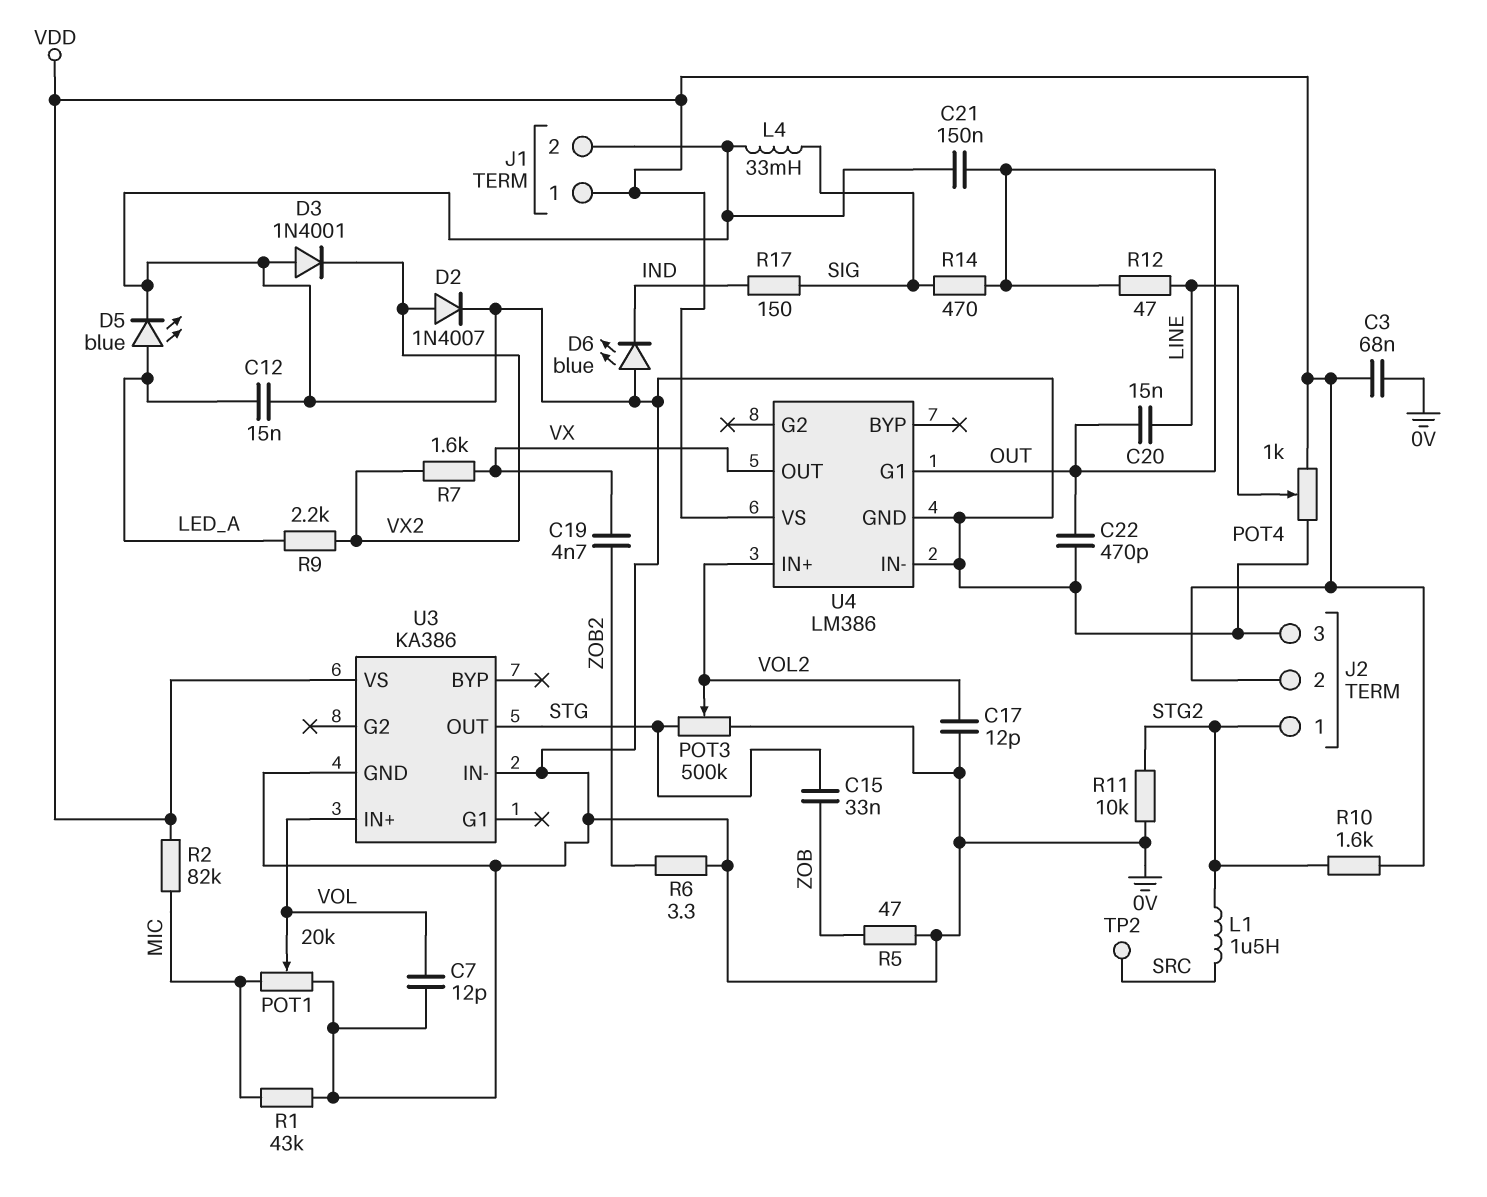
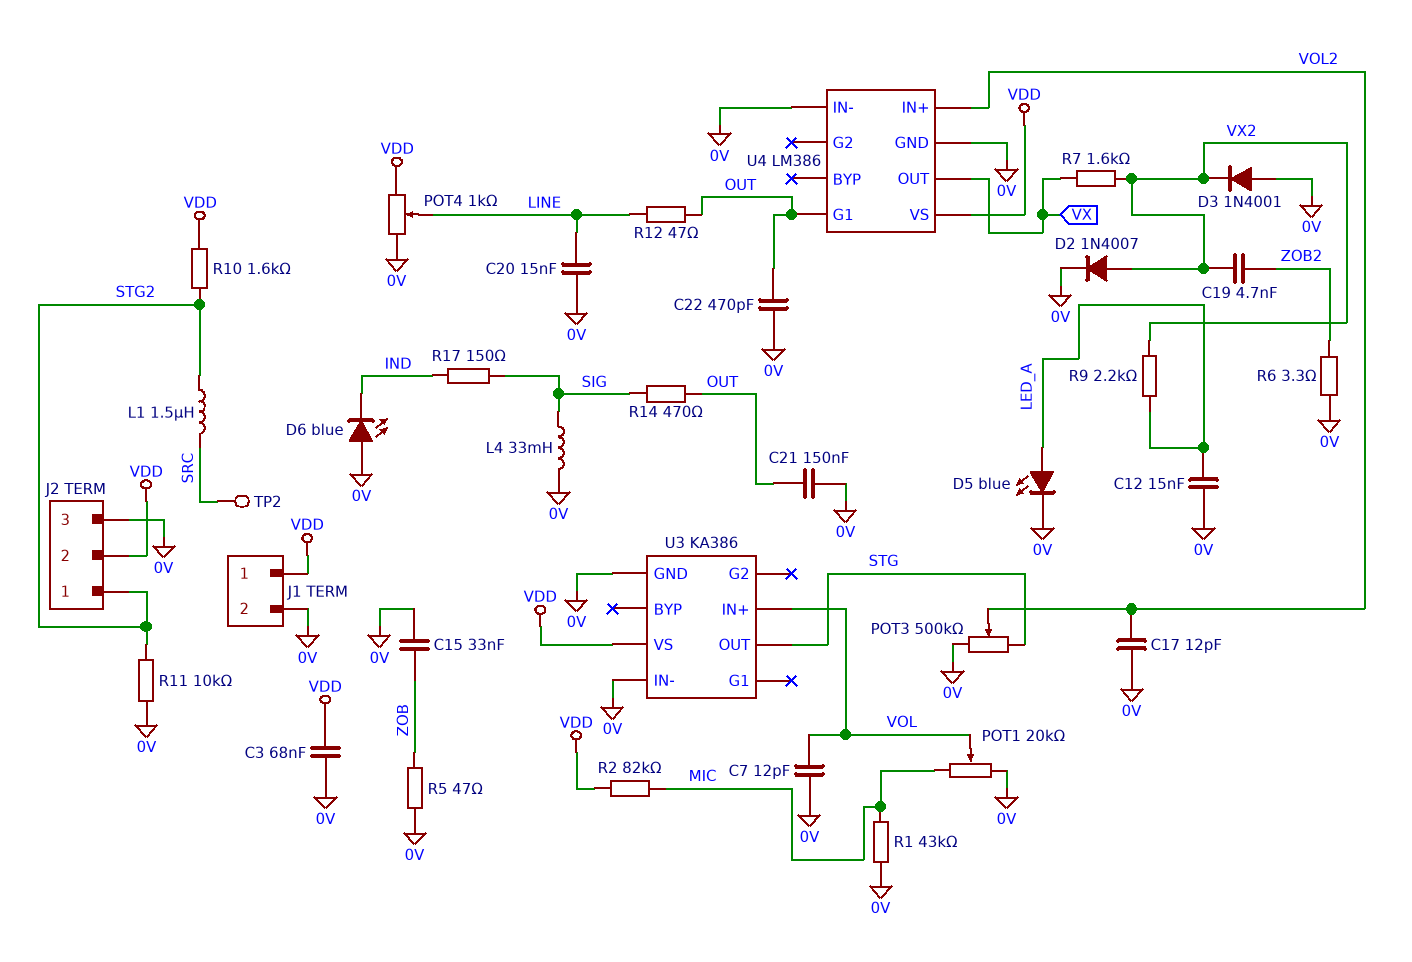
C15: 33nF (STG, ZOB) -> 33nF (0V, ZOB)
C19: 4.7nF (VX, ZOB2) -> 4.7nF (VX2, ZOB2)
C20: 15nF (LINE, OUT) -> 15nF (0V, LINE)

